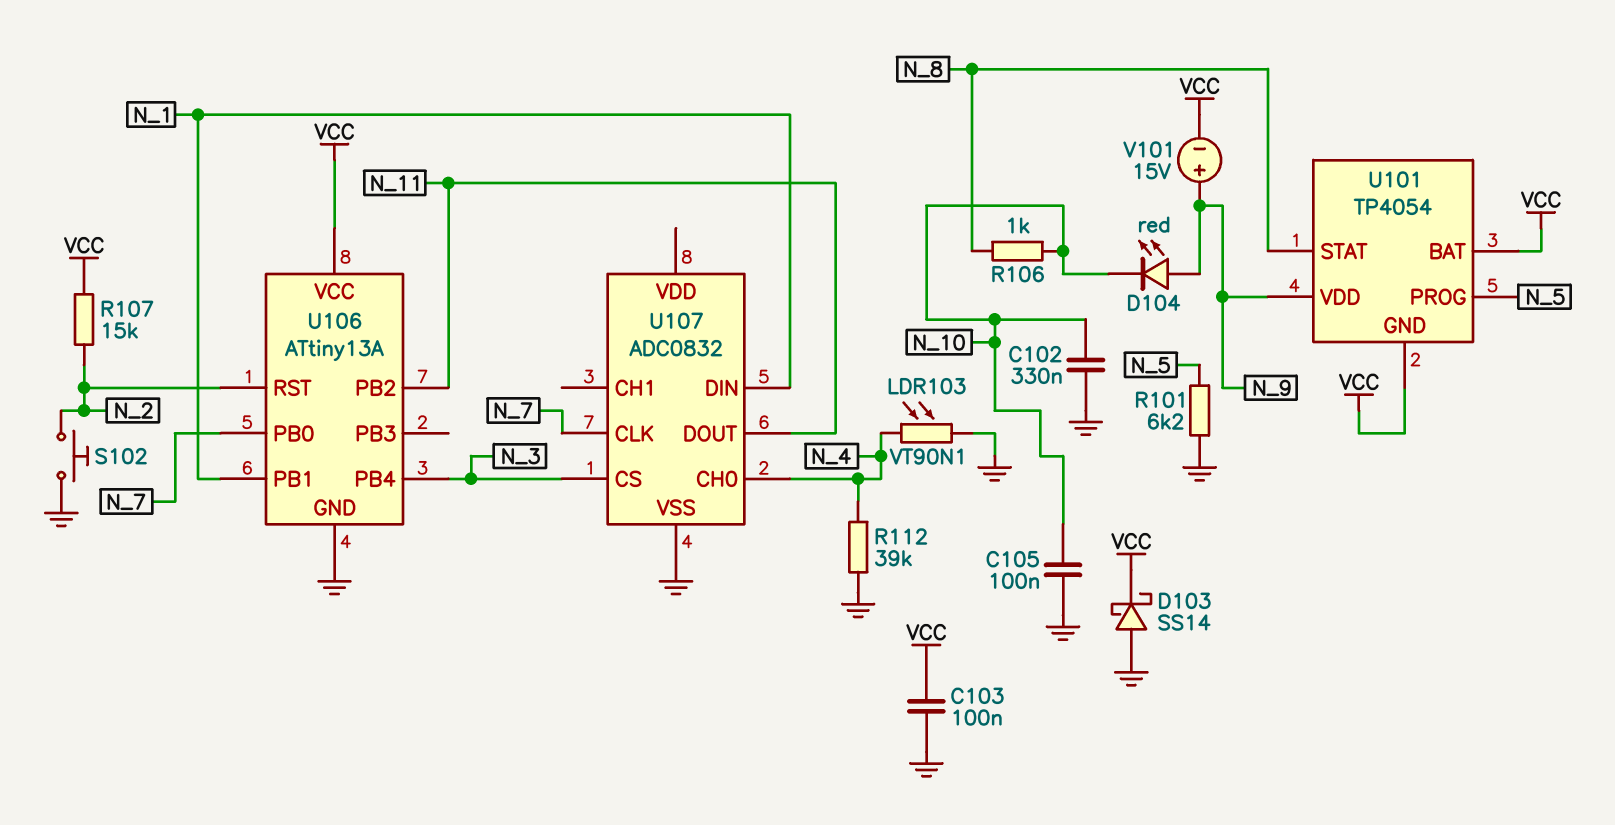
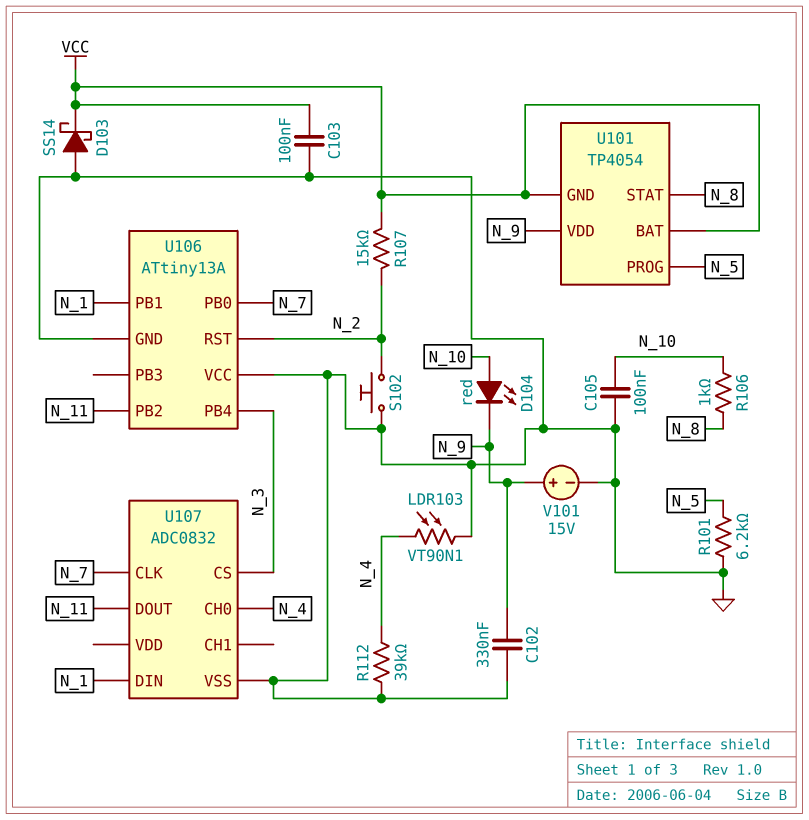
C102: 330nF (GND, N_10) -> 330nF (GND, N_9)
D104: LED red (A N_9, K N_10) -> LED red (A N_10, K N_9)
U106 pin VCC: VCC -> GND
V101: 15V (plus N_9, minus VCC) -> 15V (plus N_9, minus GND)

